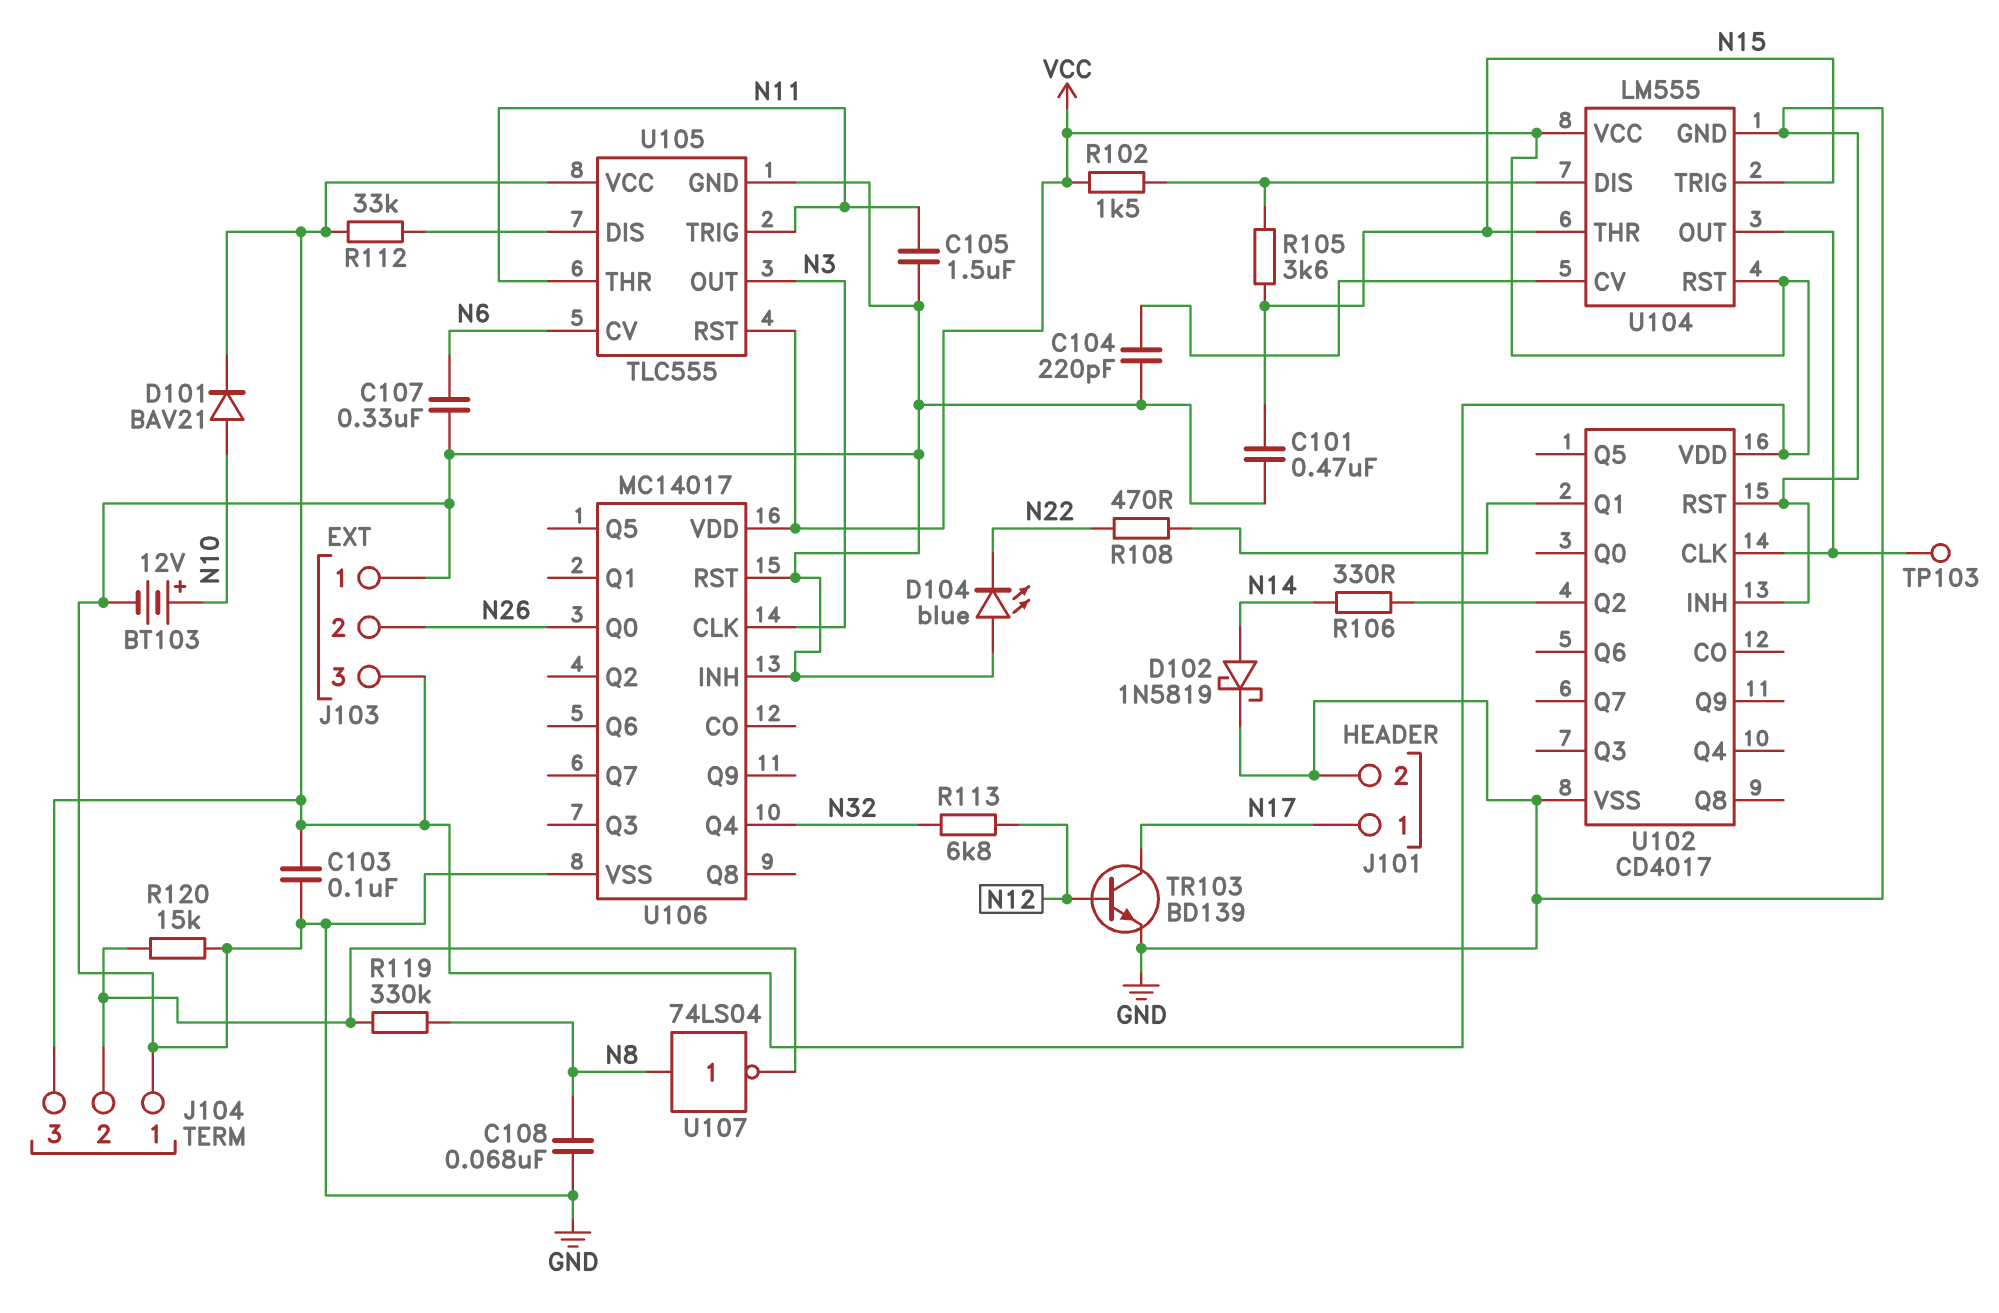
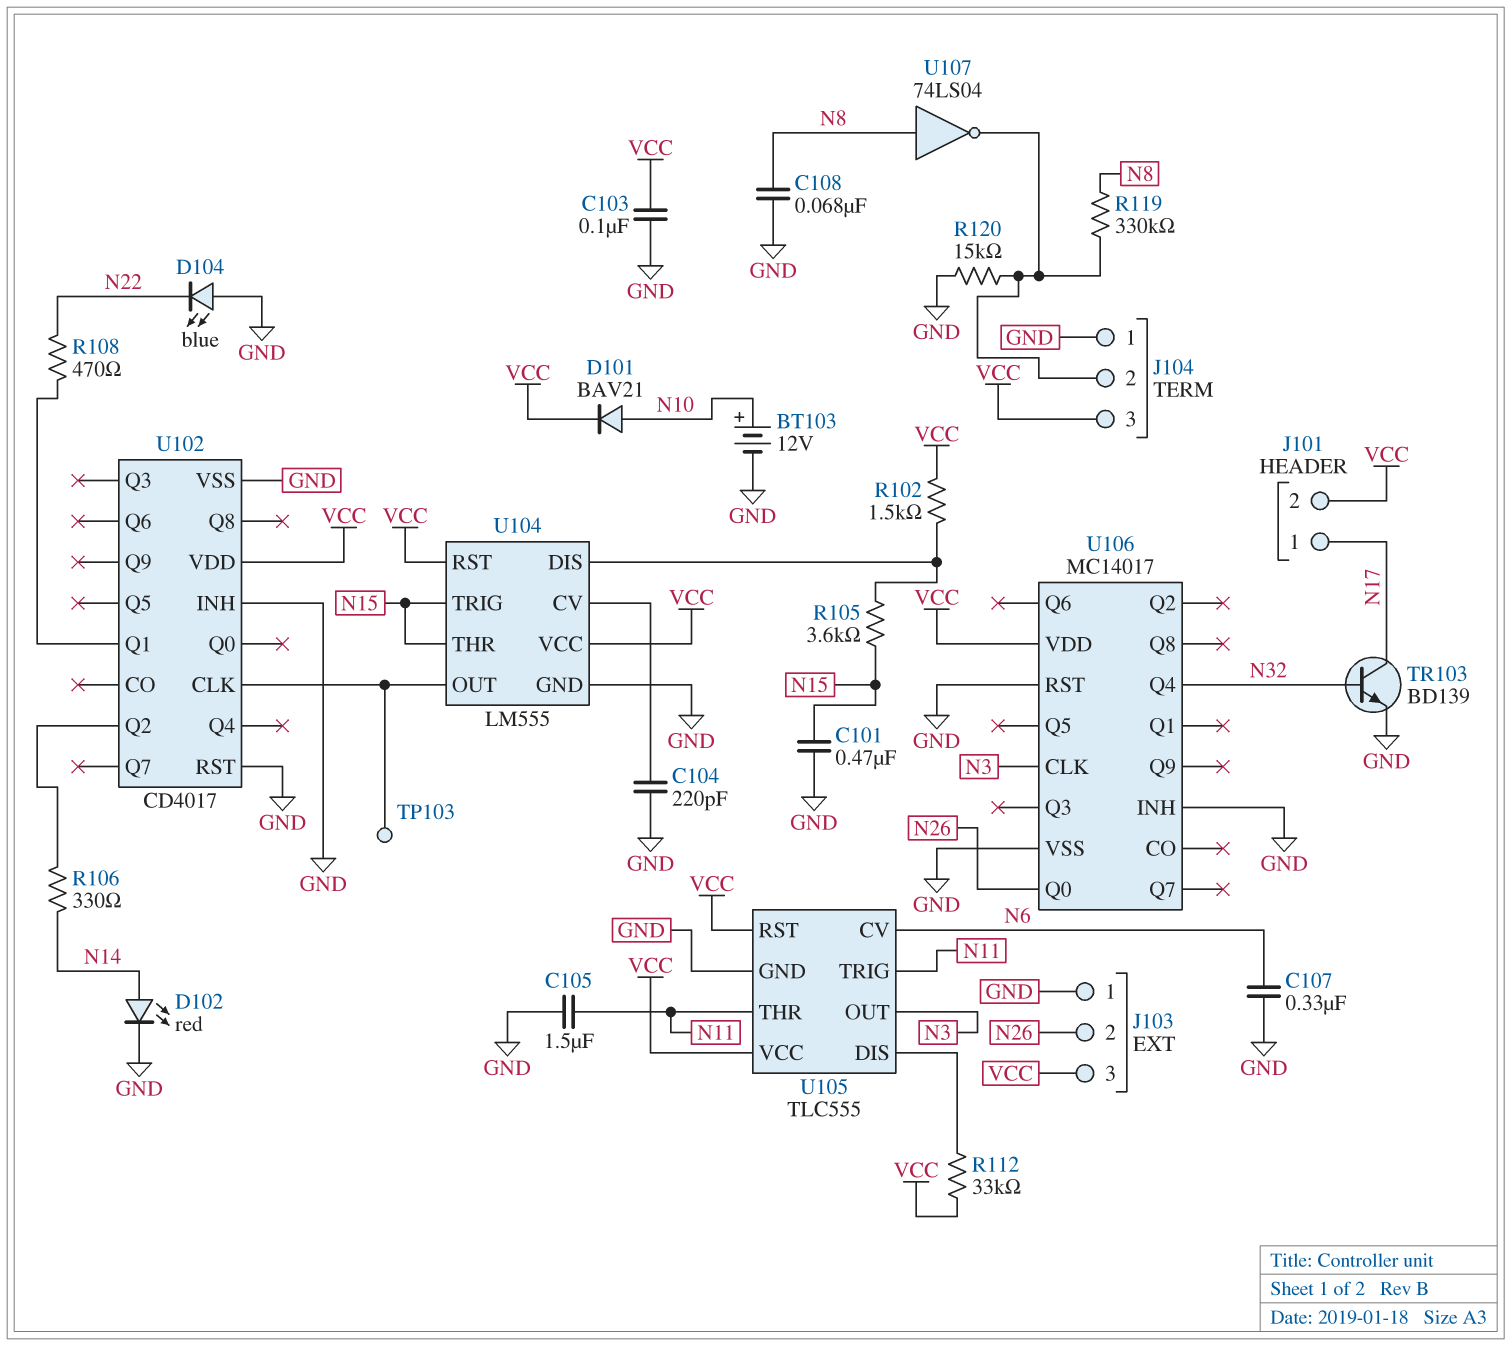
D102: schottky 1N5819 (A N14, K GND) -> LED red (A N14, K GND)
J101 pin 2: GND -> VCC
R113: 6.8k (N12, N32) -> none
TR103: NPN BD139 (B N12, C N17, E GND) -> NPN BD139 (B N32, C N17, E GND)

